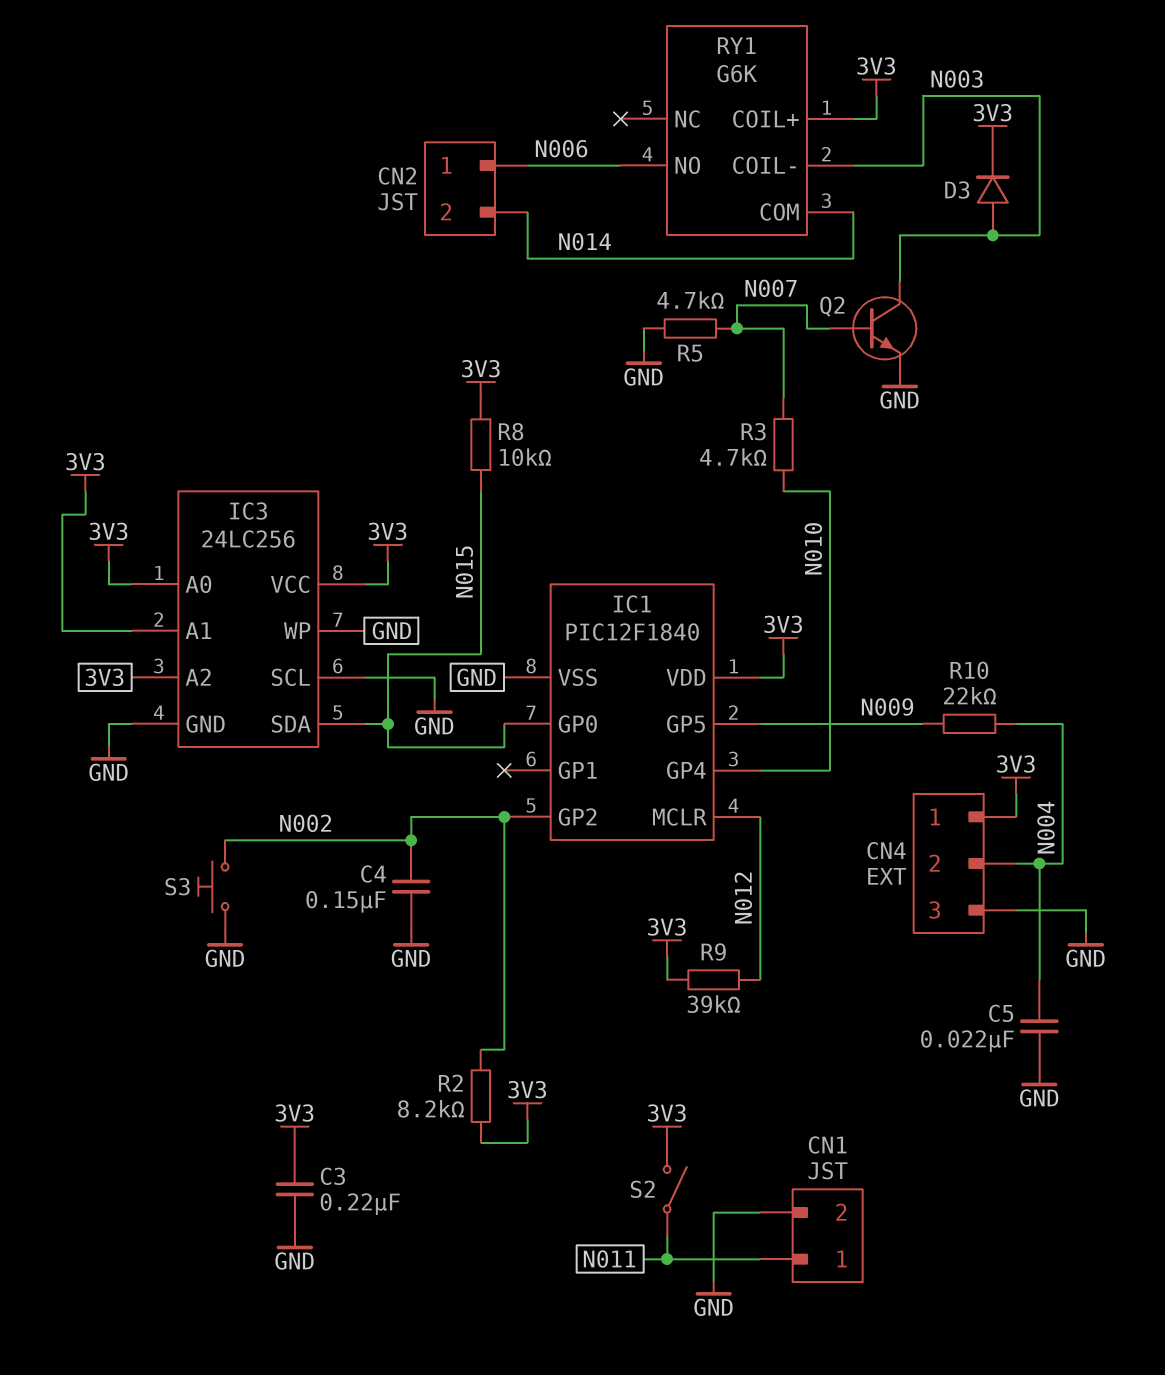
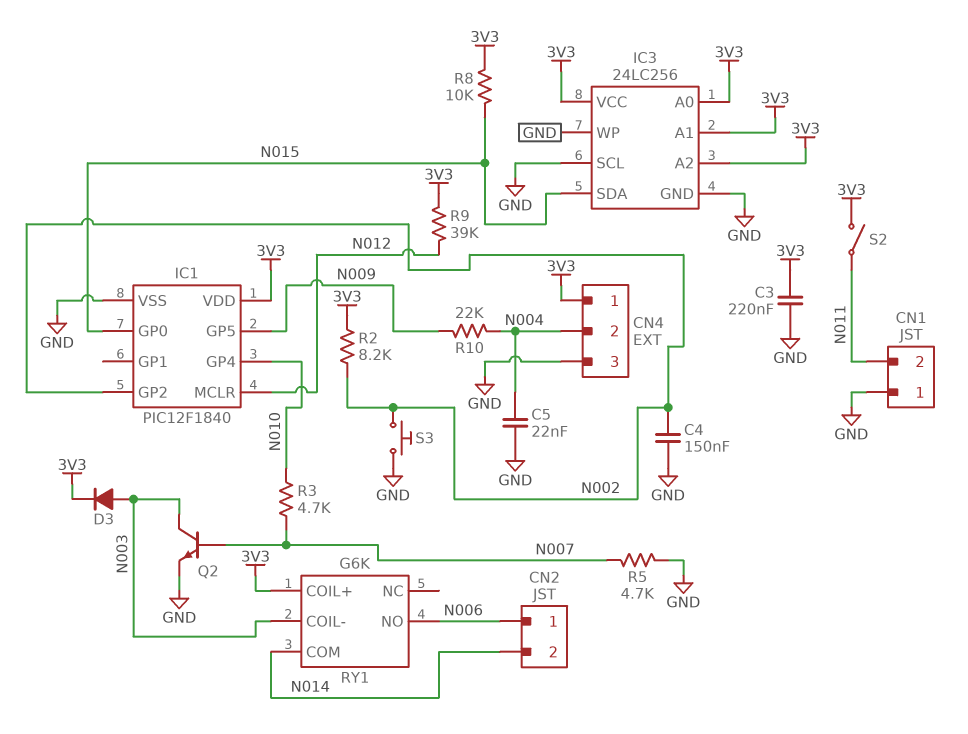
CN1 pin 1: N011 -> GND
CN1 pin 2: GND -> N011

